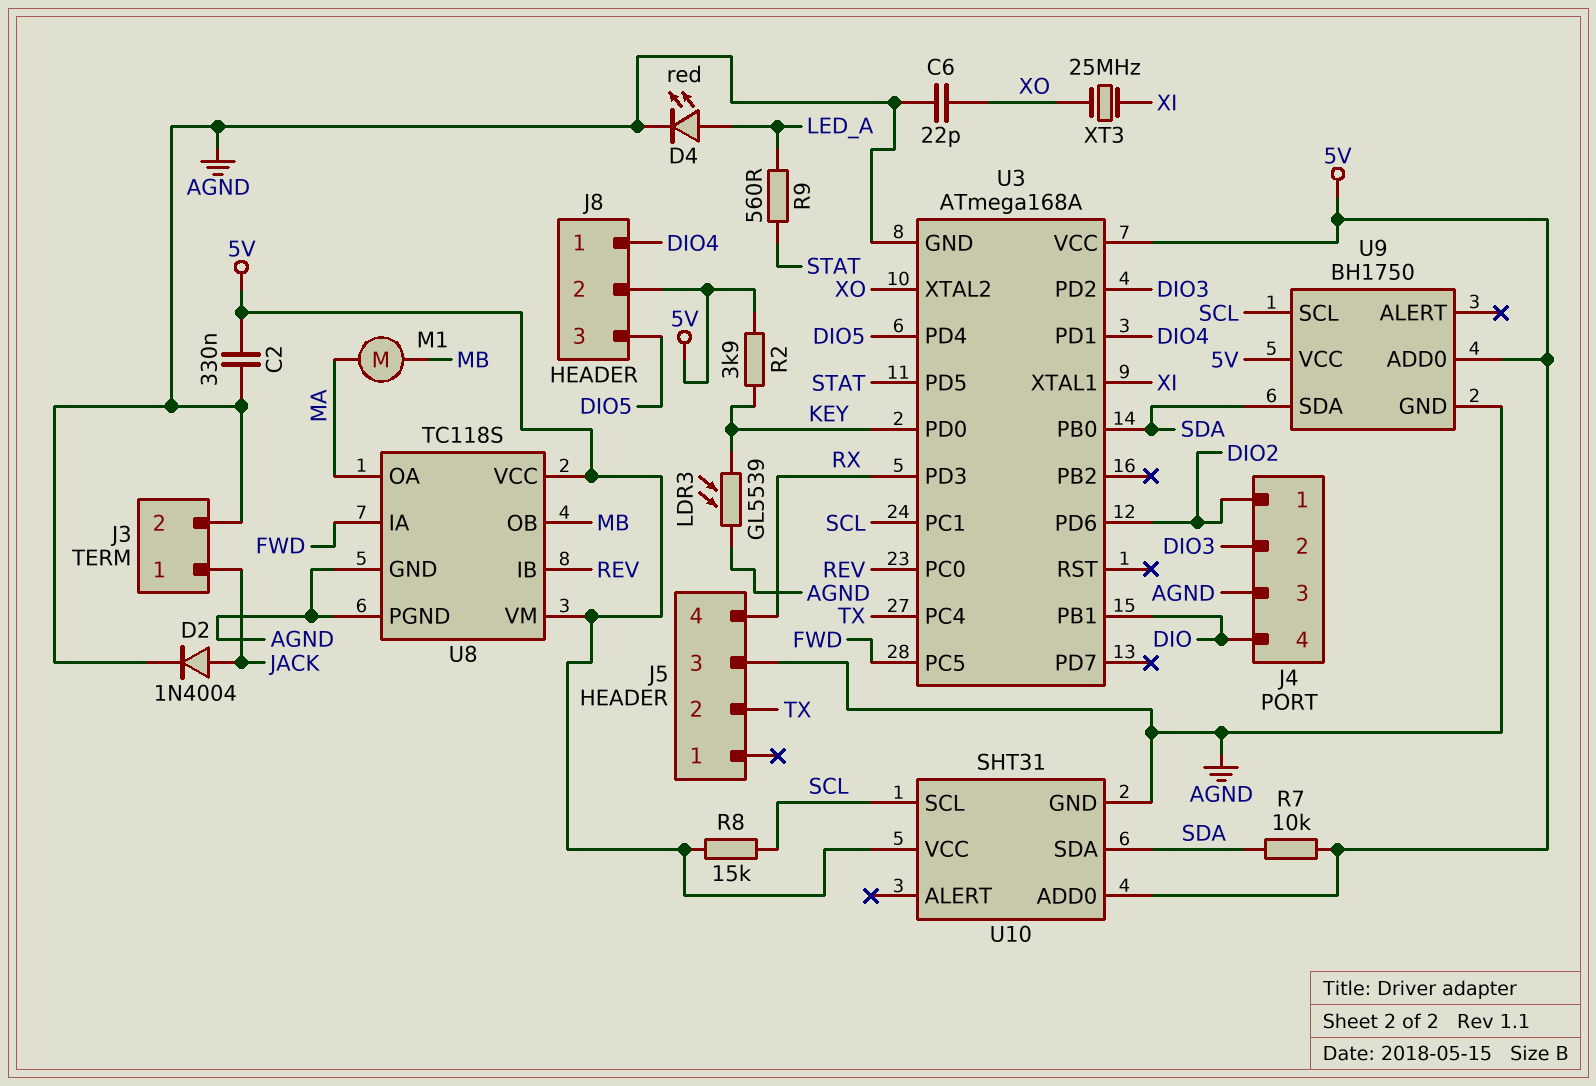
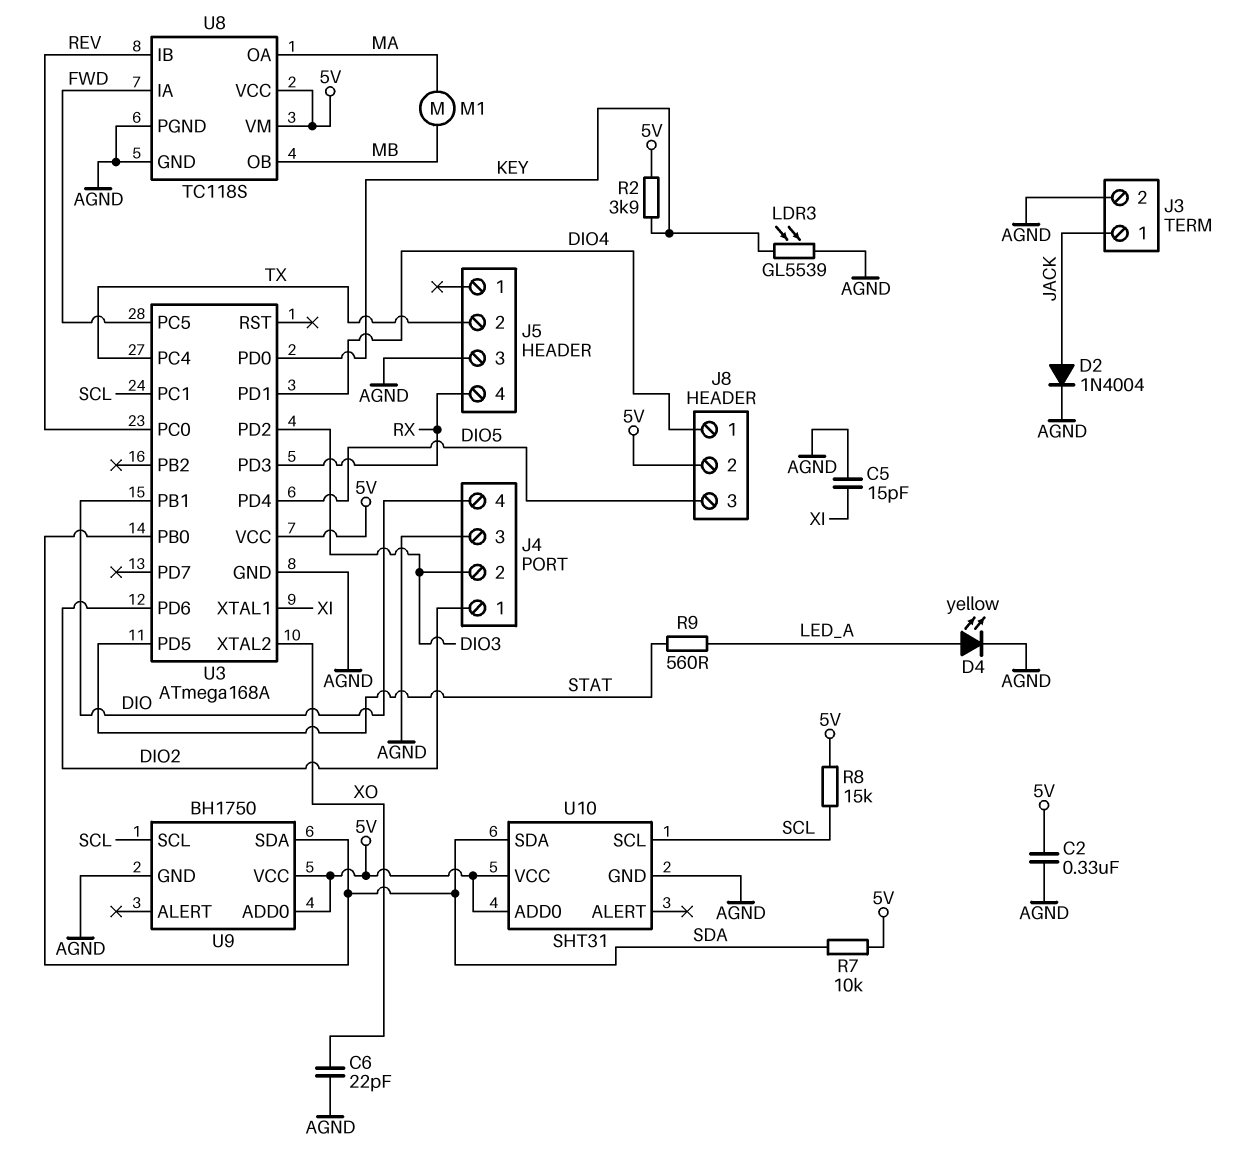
C5: none -> 15pF (AGND, XI)
D4: LED red (A LED_A, K AGND) -> LED yellow (A LED_A, K AGND)
XT3: 25MHz (XI, XO) -> none

